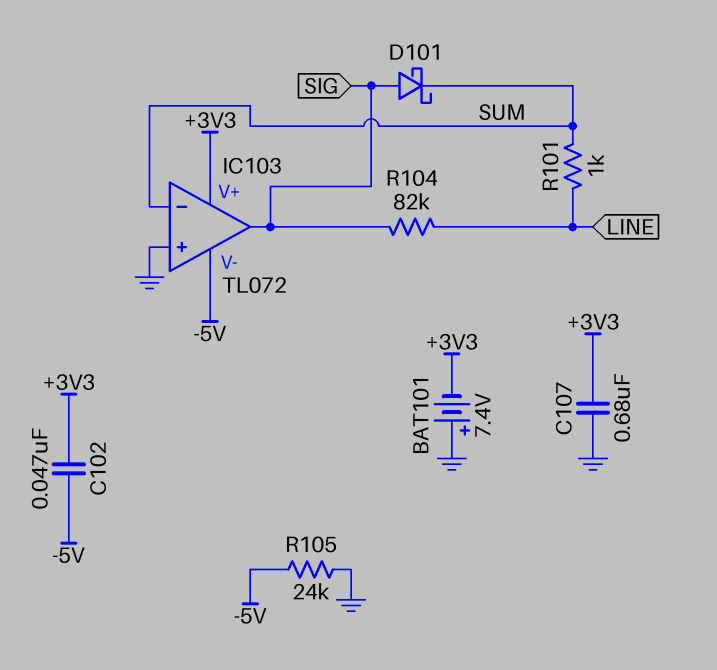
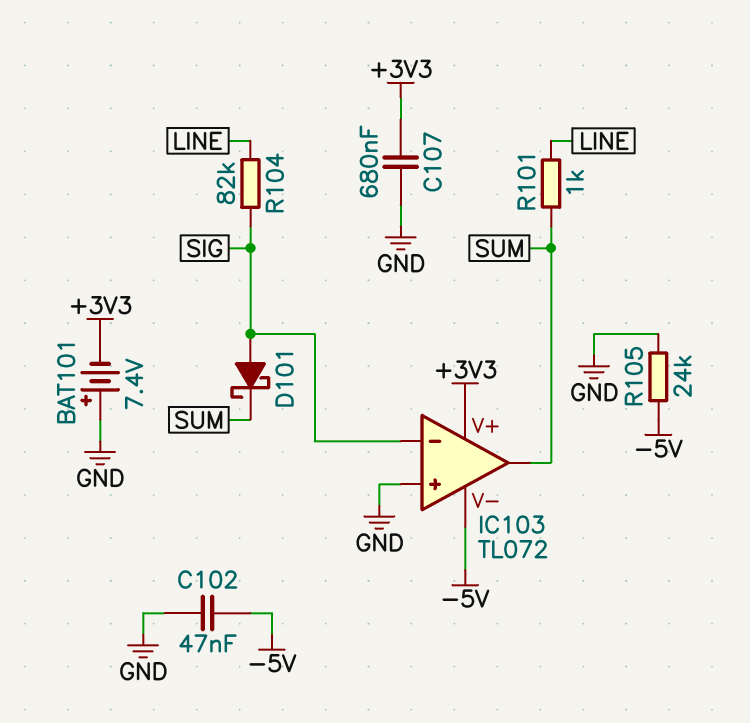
C102: 47nF (+3V3, -5V) -> 47nF (-5V, GND)
IC103 pin in-: SUM -> SIG
IC103 pin out: SIG -> SUM

